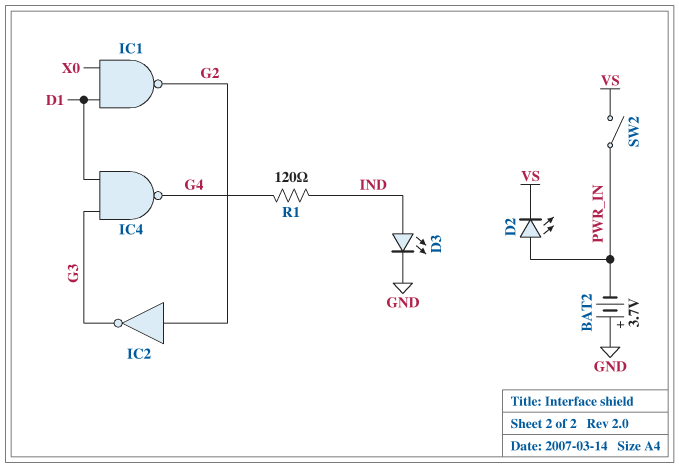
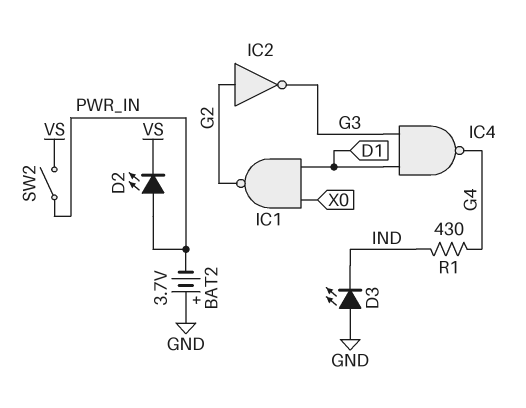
D3: LED (A IND, K GND) -> LED (A GND, K IND)
R1: 120 (G4, IND) -> 430 (G4, IND)

